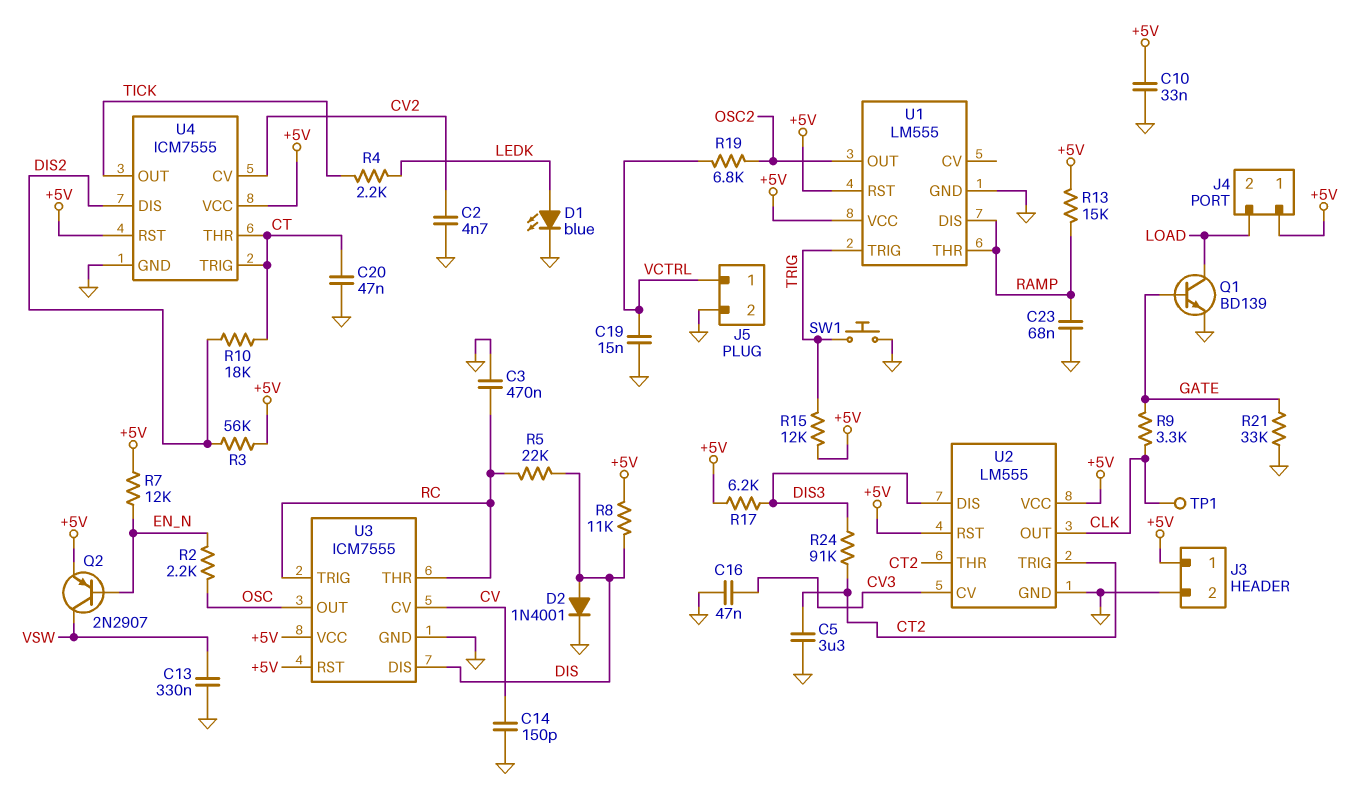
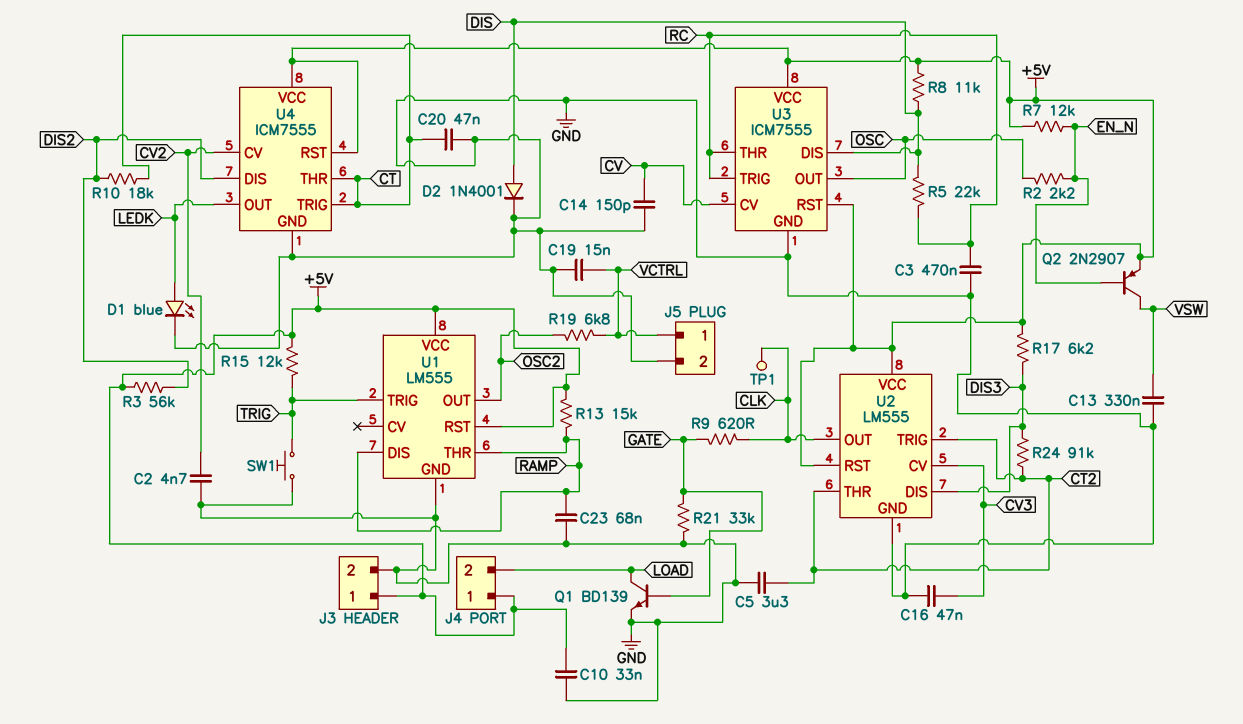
R4: 2.2k (LEDK, TICK) -> none
R9: 3.3k (CLK, GATE) -> 620 (CLK, GATE)
U4 pin OUT: TICK -> LEDK

